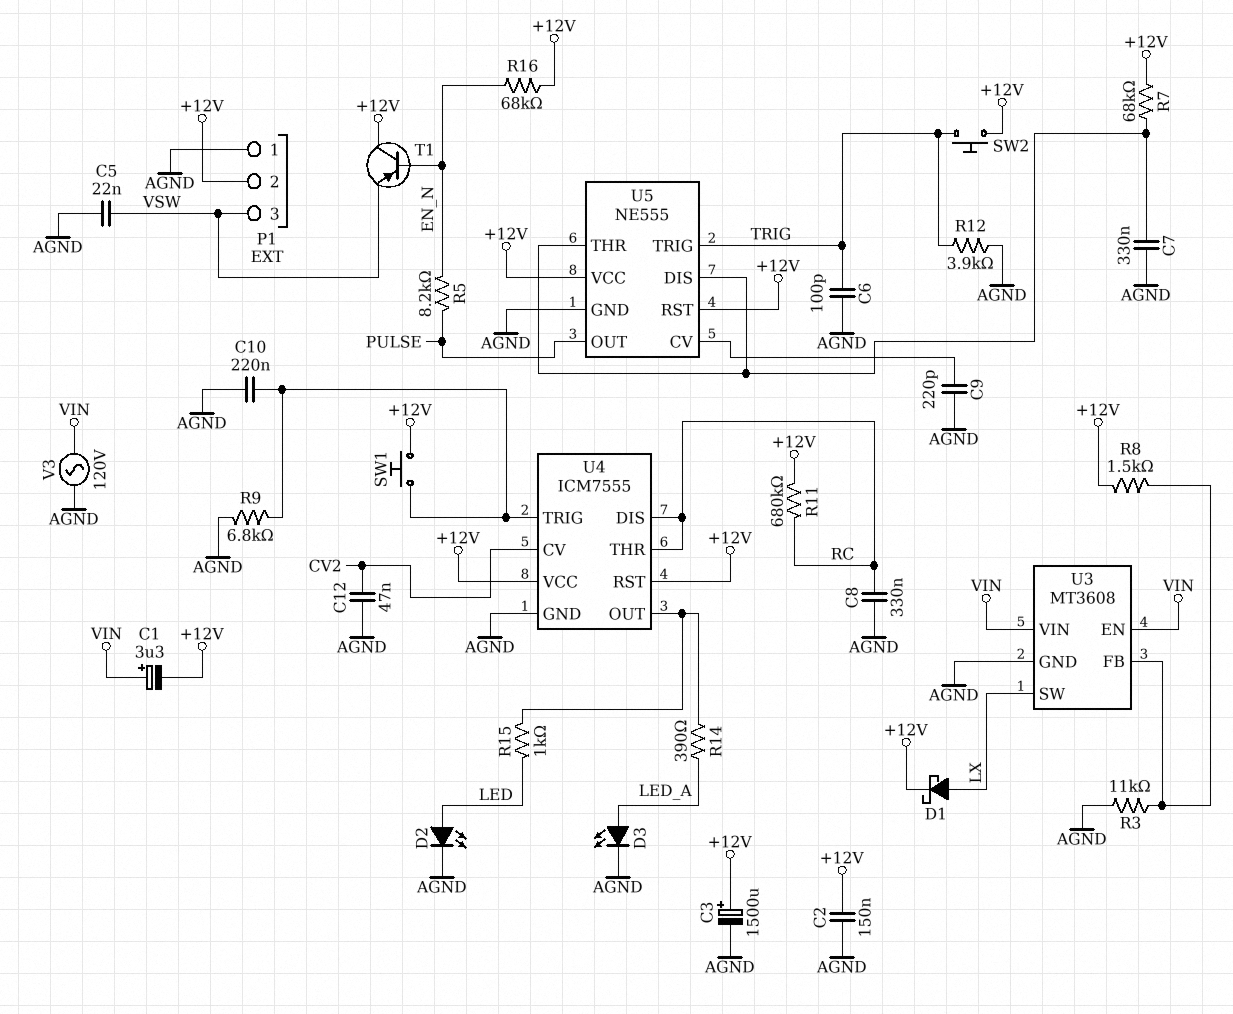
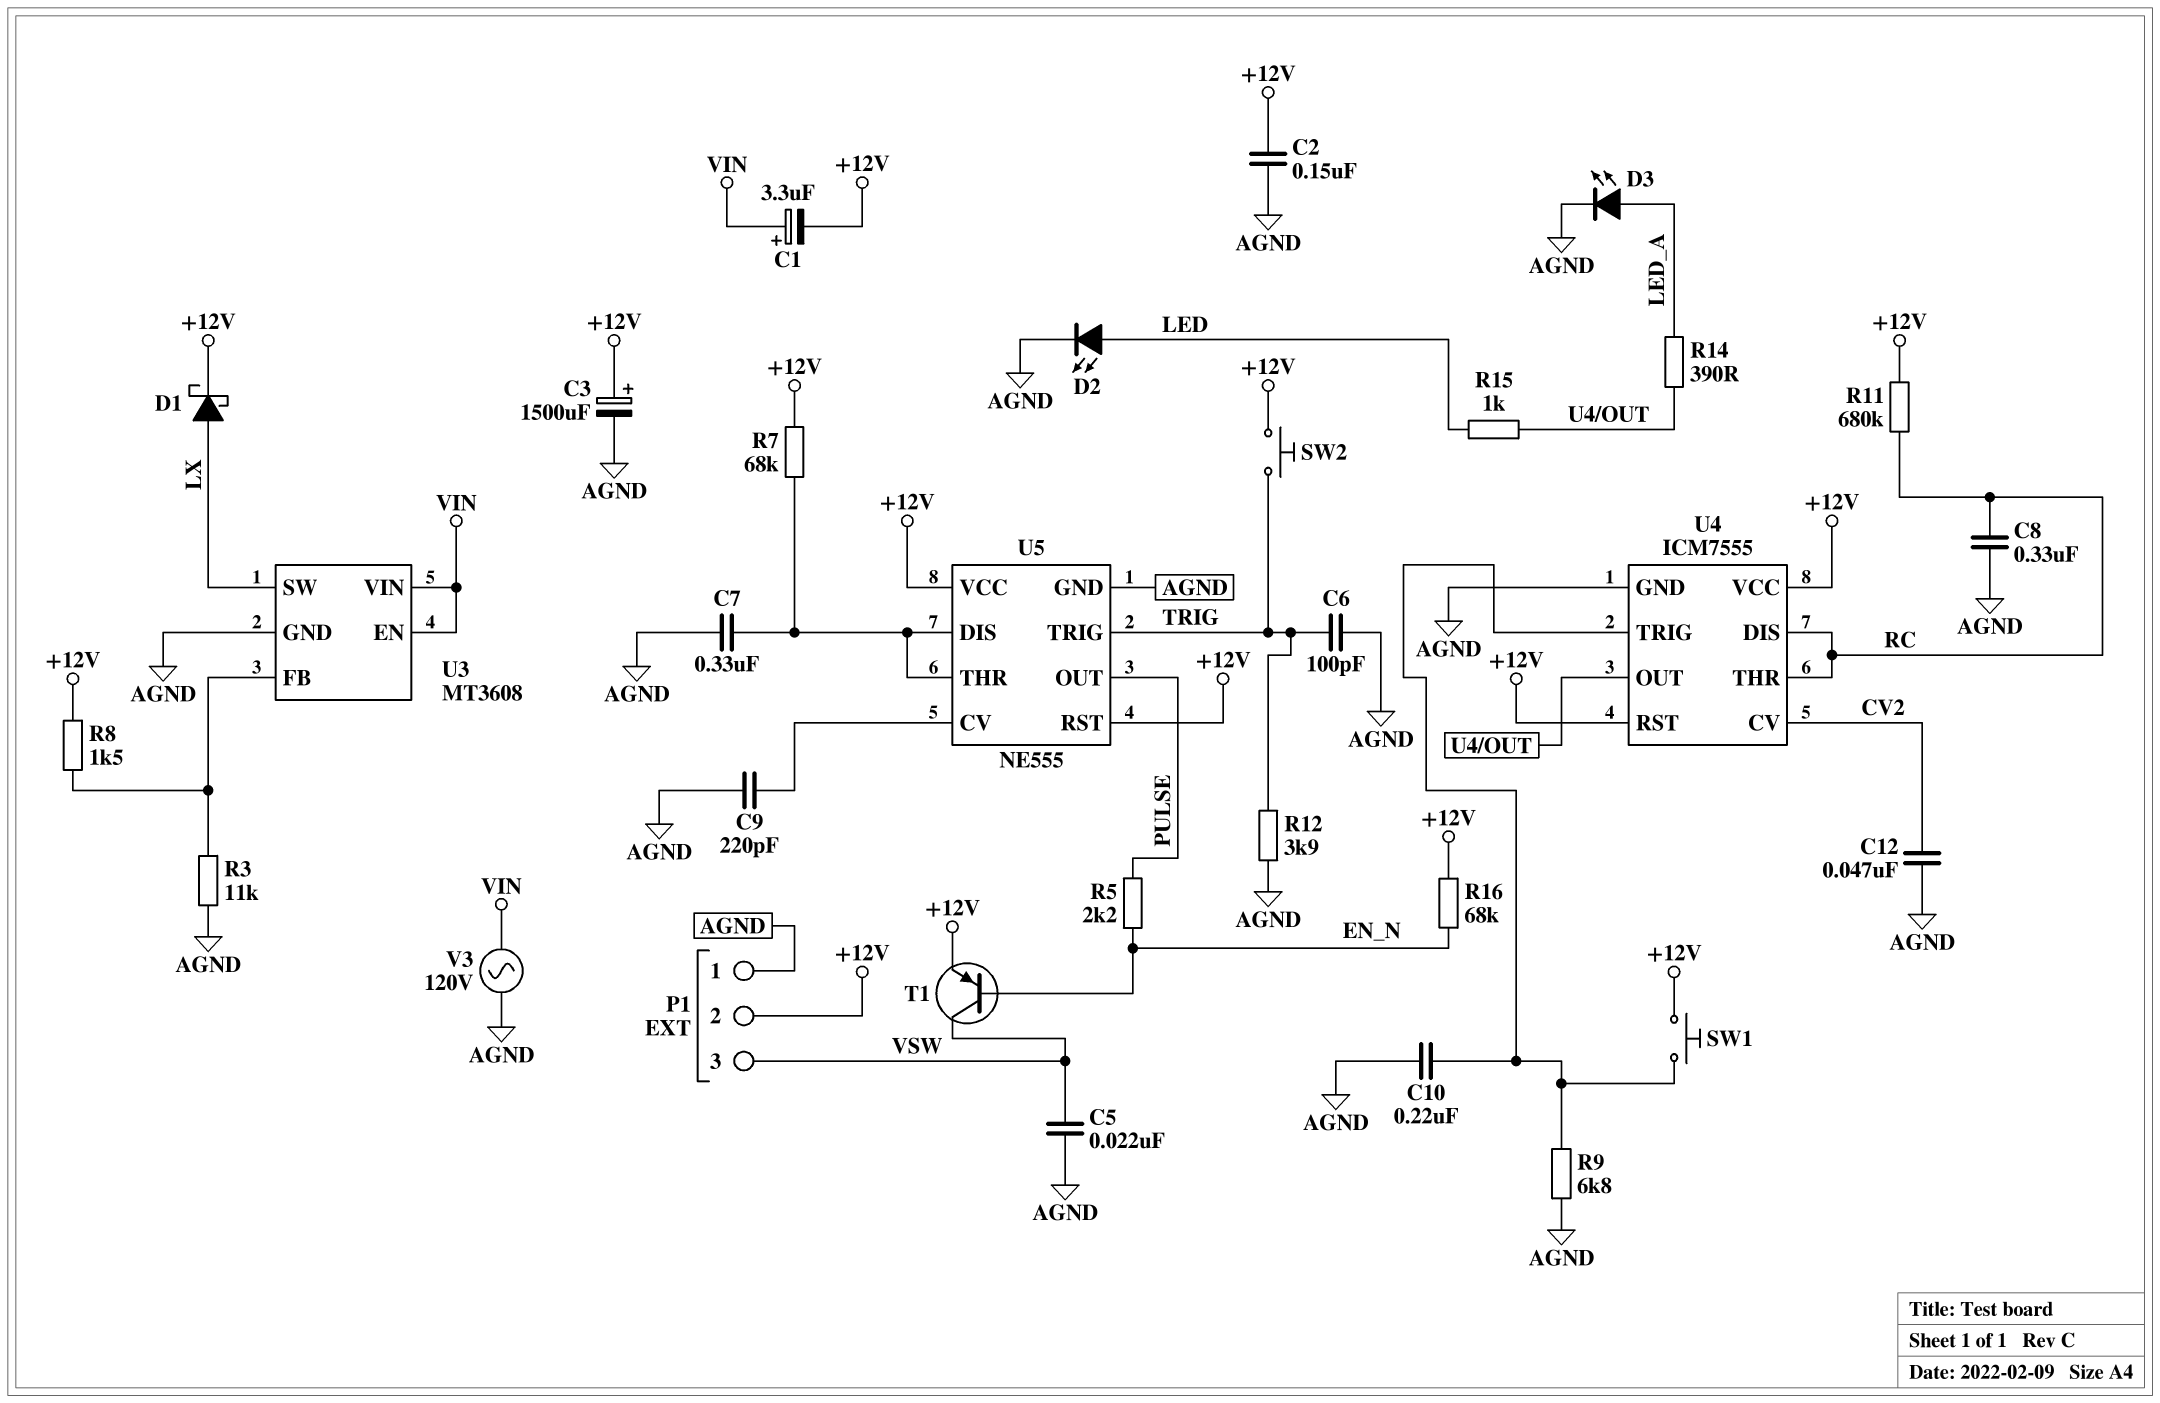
R5: 8.2k (EN_N, PULSE) -> 2.2k (EN_N, PULSE)
T1: PNP (B EN_N, C +12V, E VSW) -> PNP (B EN_N, C VSW, E +12V)

